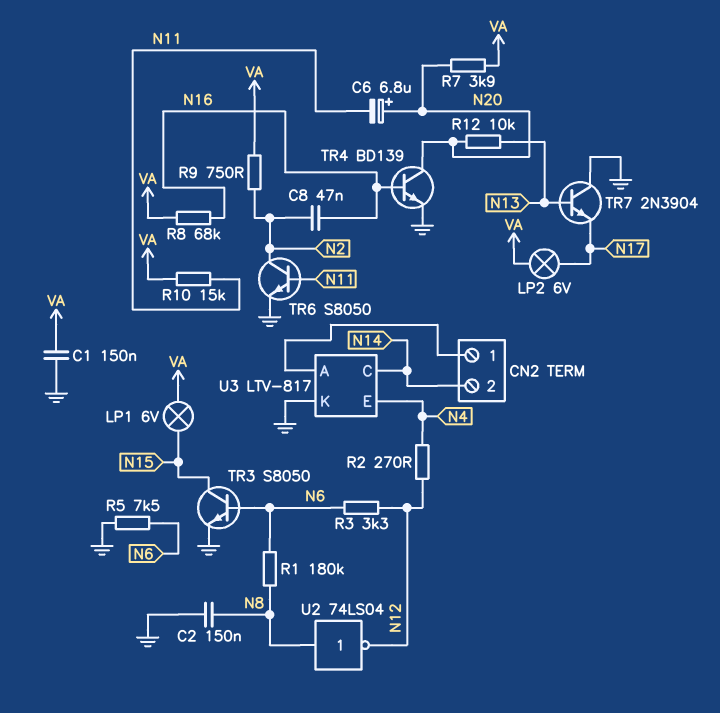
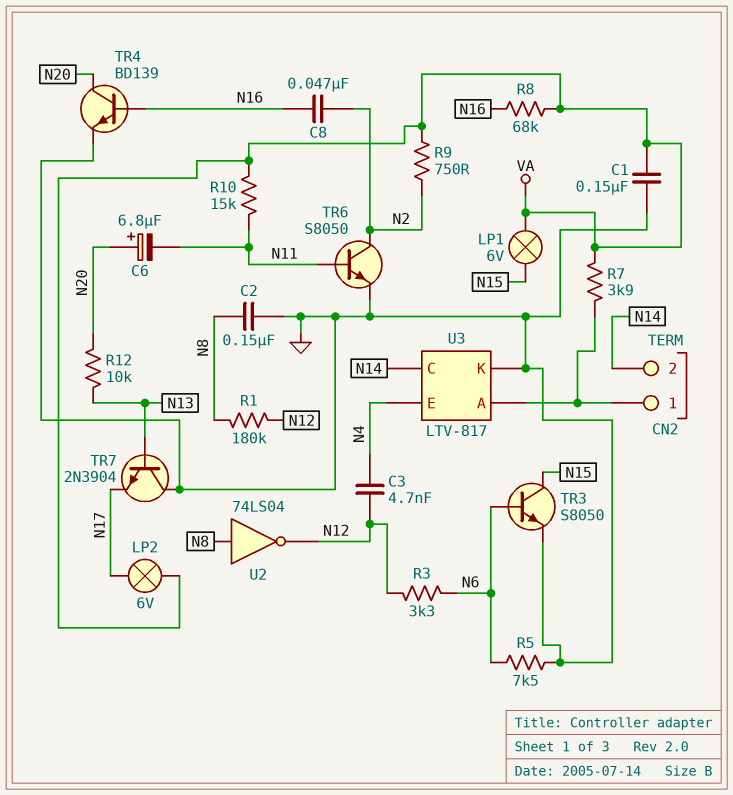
C3: none -> 4.7nF (N4, N12)
R1: 180k (N6, N8) -> 180k (N8, N12)
R2: 270 (N4, N12) -> none
R7: 3.9k (N20, VA) -> 3.9k (CN2/1, VA)

